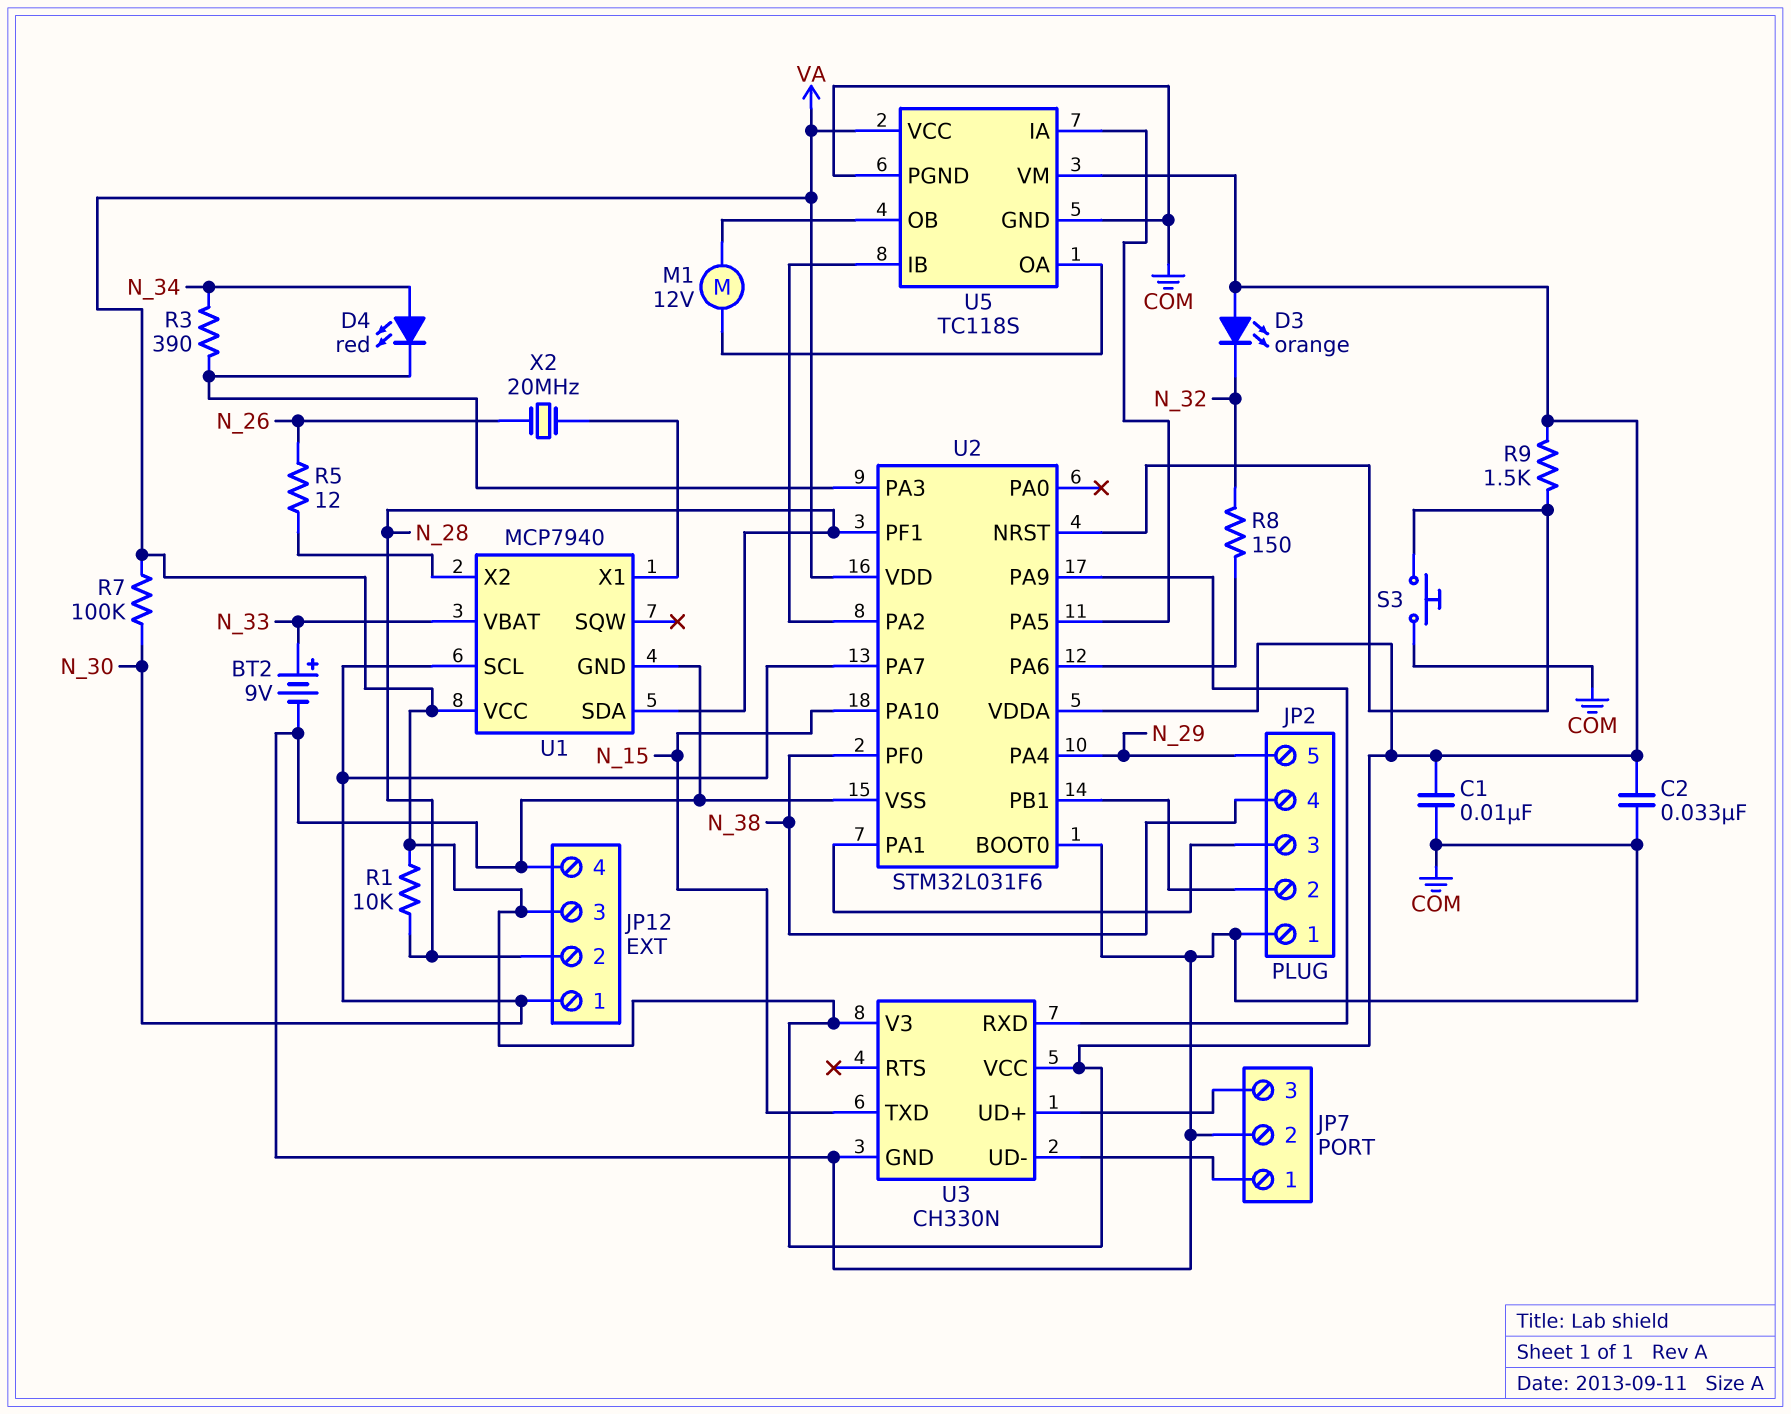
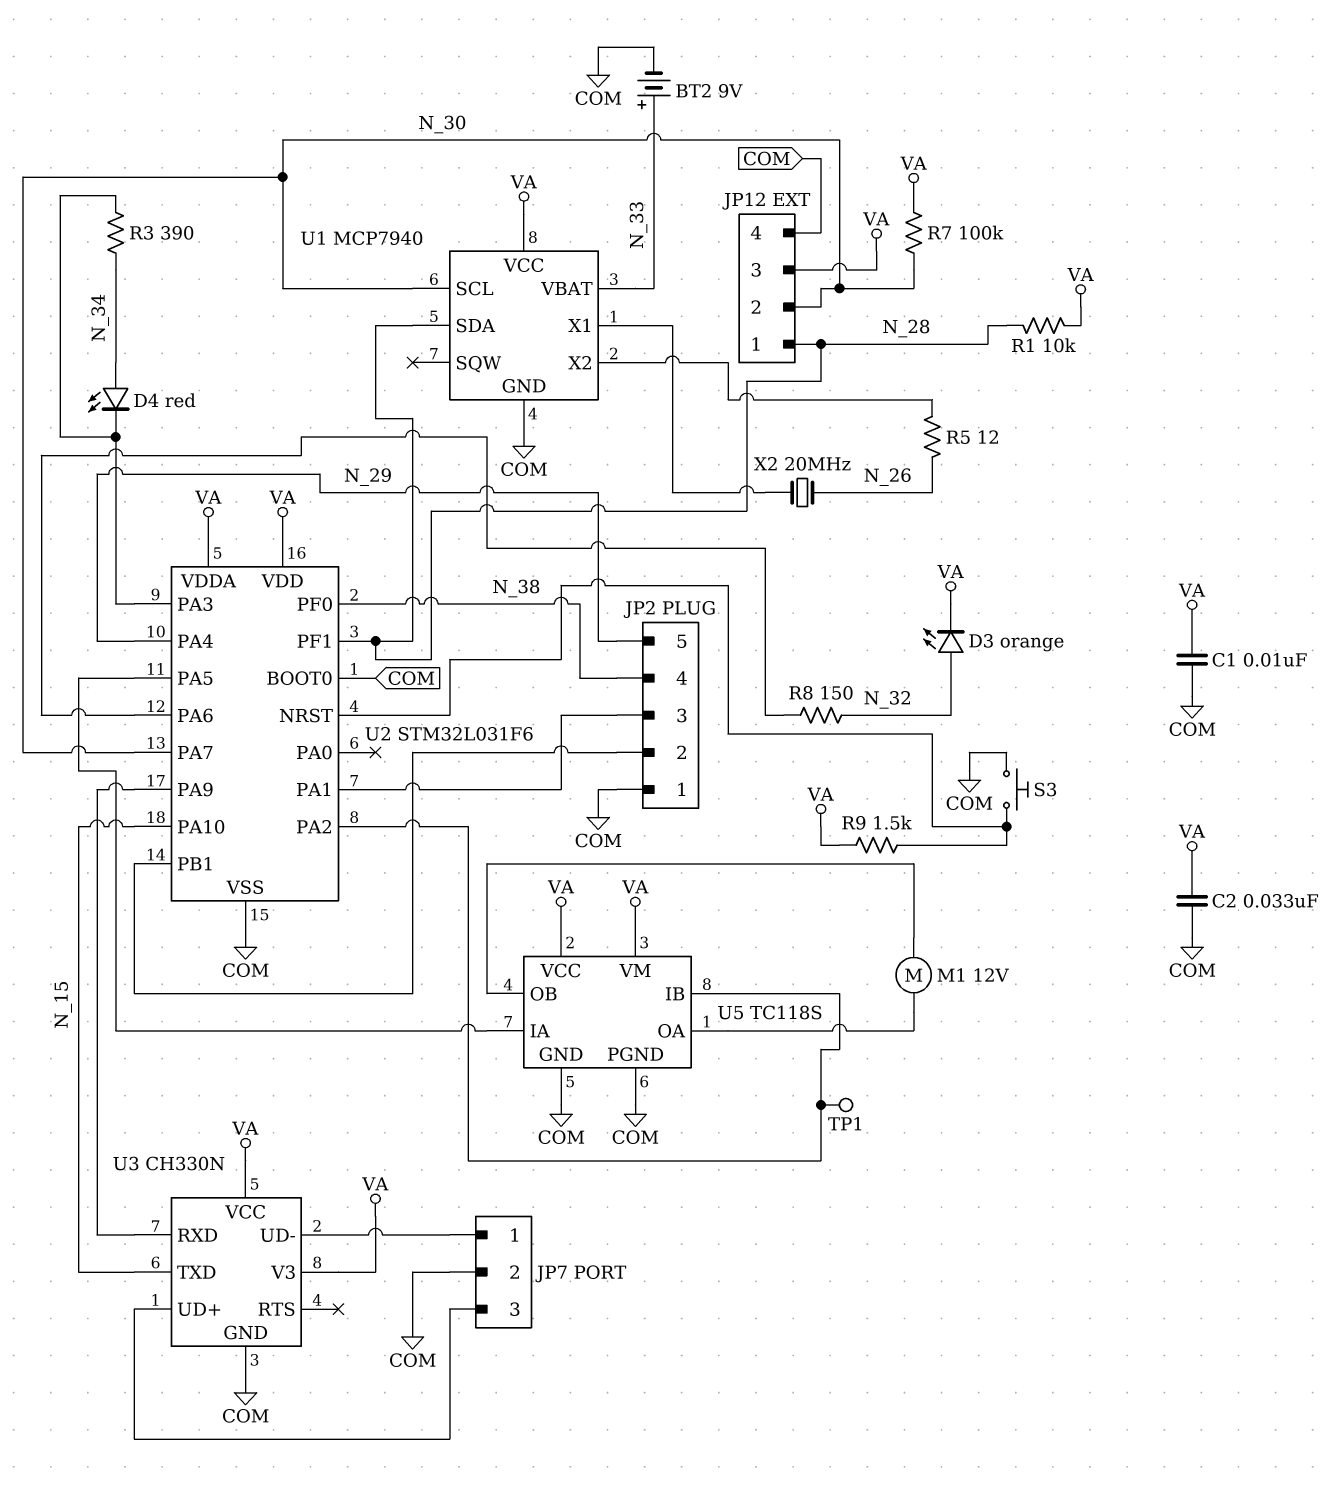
D3: LED orange (A VA, K N_32) -> LED orange (A N_32, K VA)
JP12 pin 1: N_30 -> N_28
JP12 pin 2: N_28 -> N_30
TP1: none -> test point (U2/PA2)

